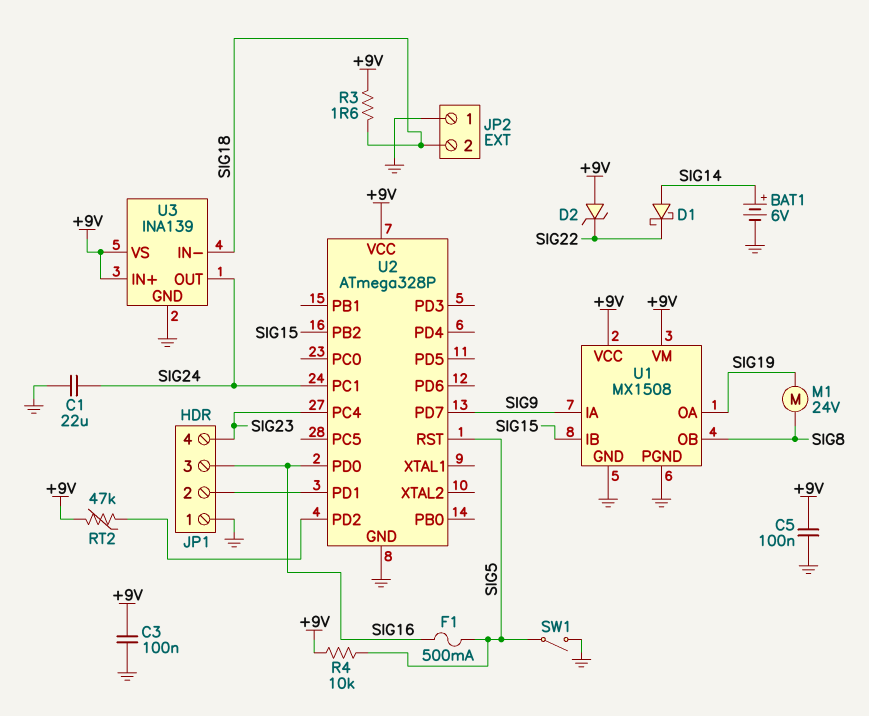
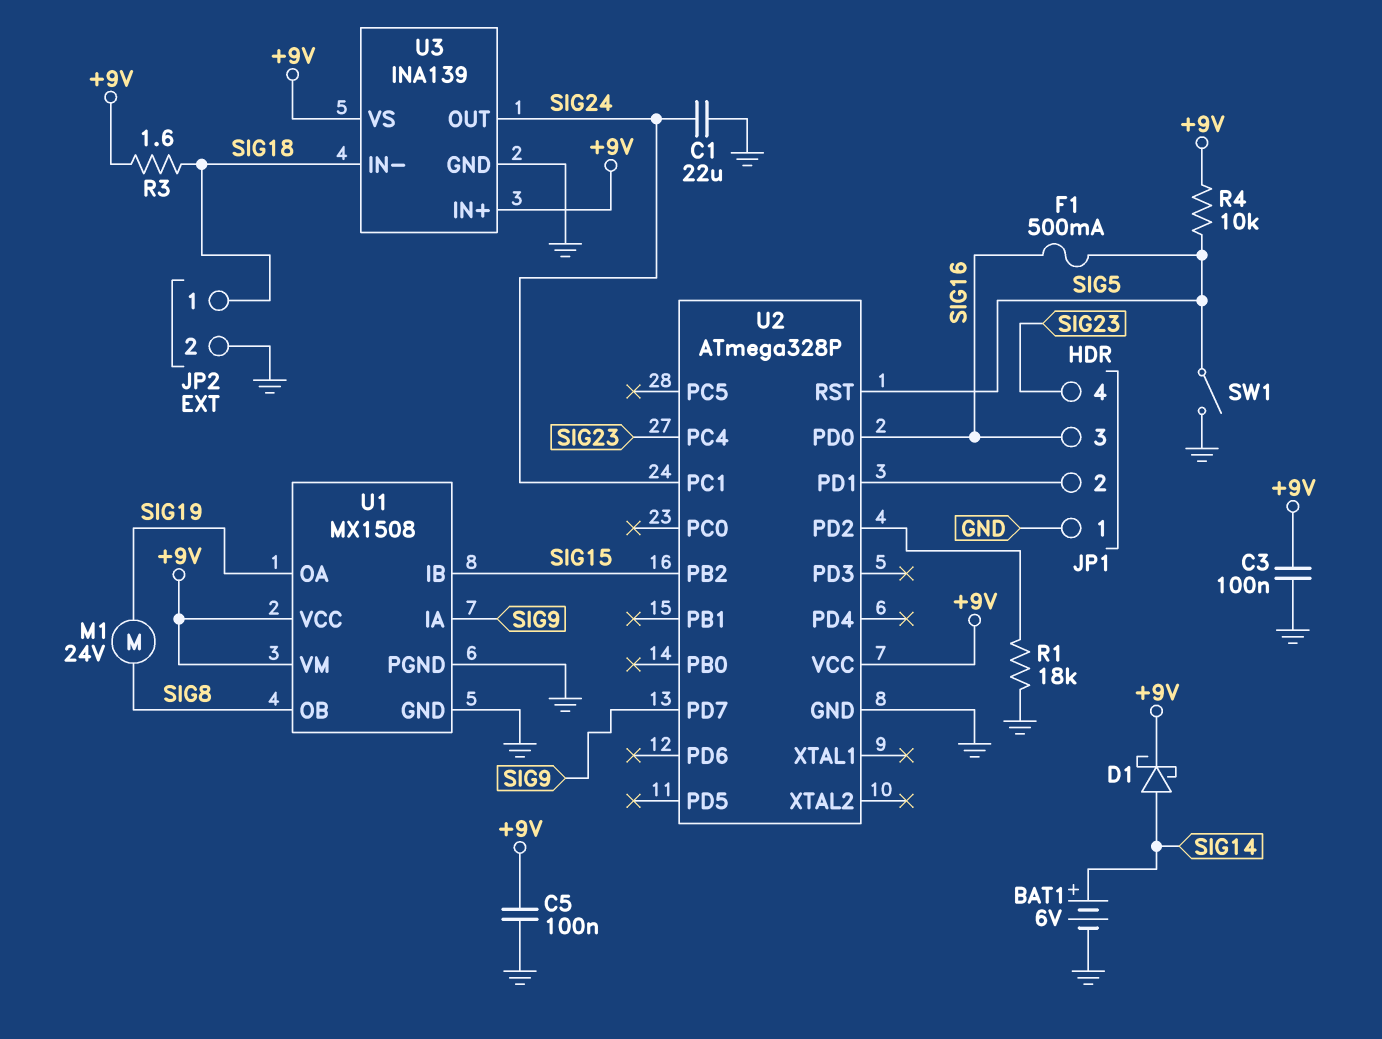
D1: schottky (A SIG14, K SIG22) -> schottky (A SIG14, K +9V)
D2: zener (A +9V, K SIG22) -> none
JP2 pin 1: GND -> SIG18
JP2 pin 2: SIG18 -> GND
R1: none -> 18k (GND, U2/PD2)
RT2: 47k (+9V, U2/PD2) -> none

